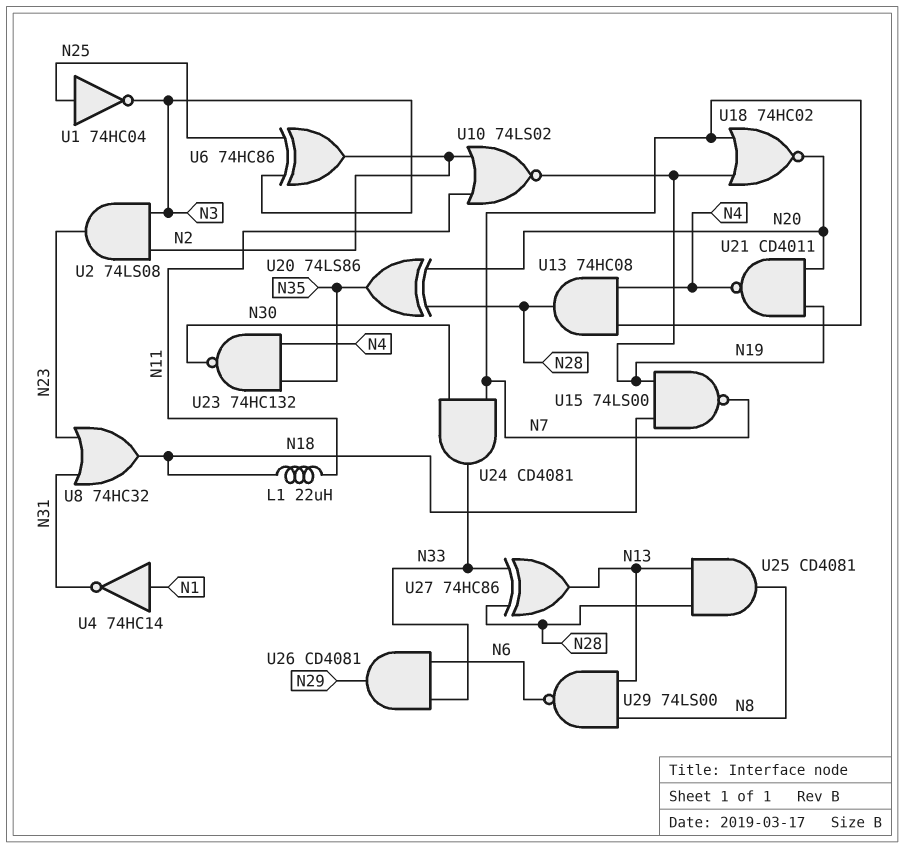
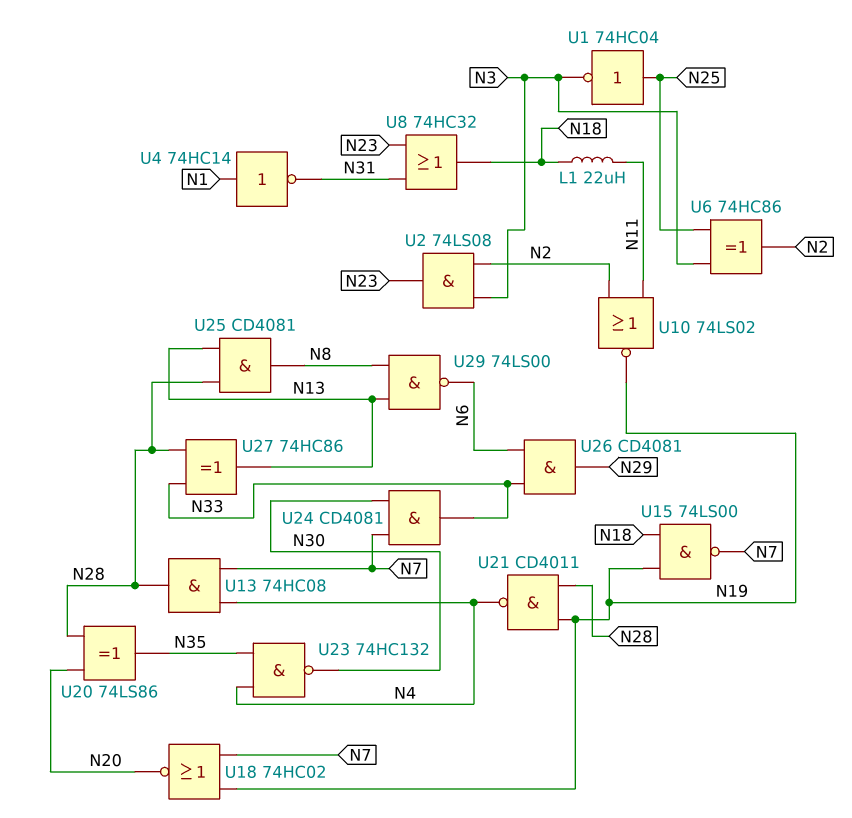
U21: NAND CD4011 (in N19, in N20, out N4) -> NAND CD4011 (in N19, in N28, out N4)

